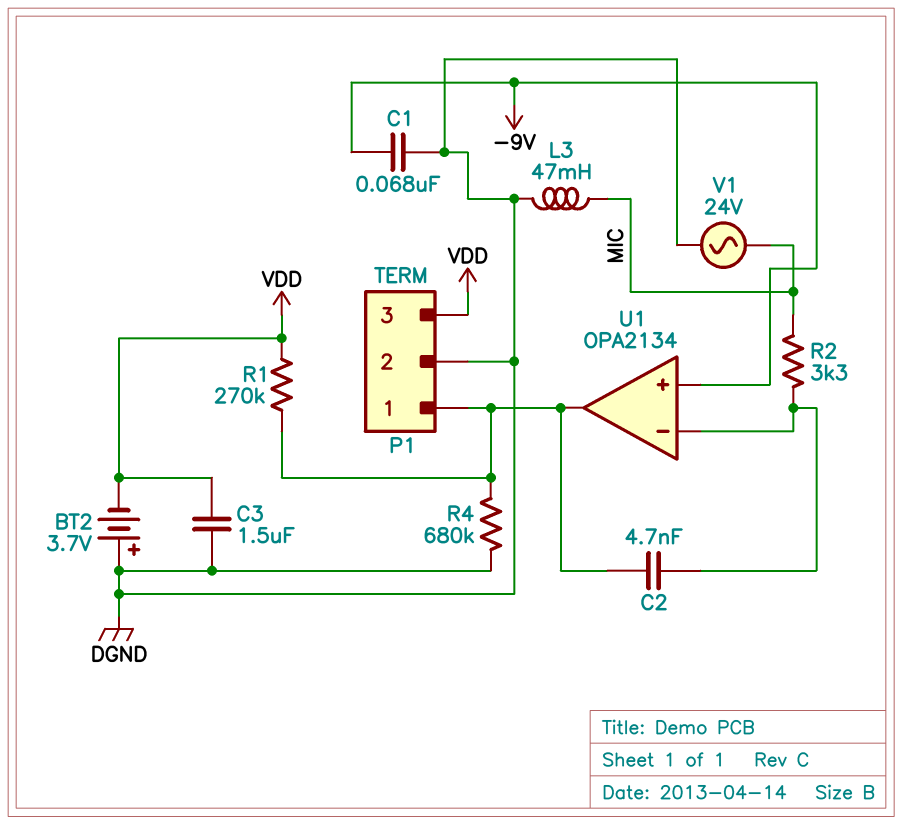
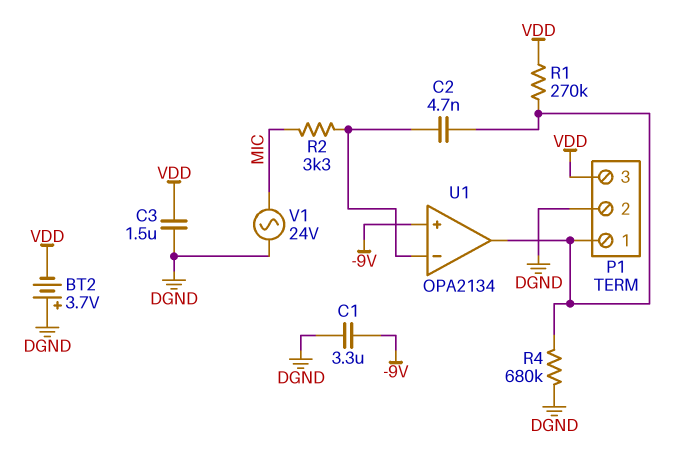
C1: 68nF (-9V, DGND) -> 3.3uF (-9V, DGND)
L3: 47mH (DGND, MIC) -> none

